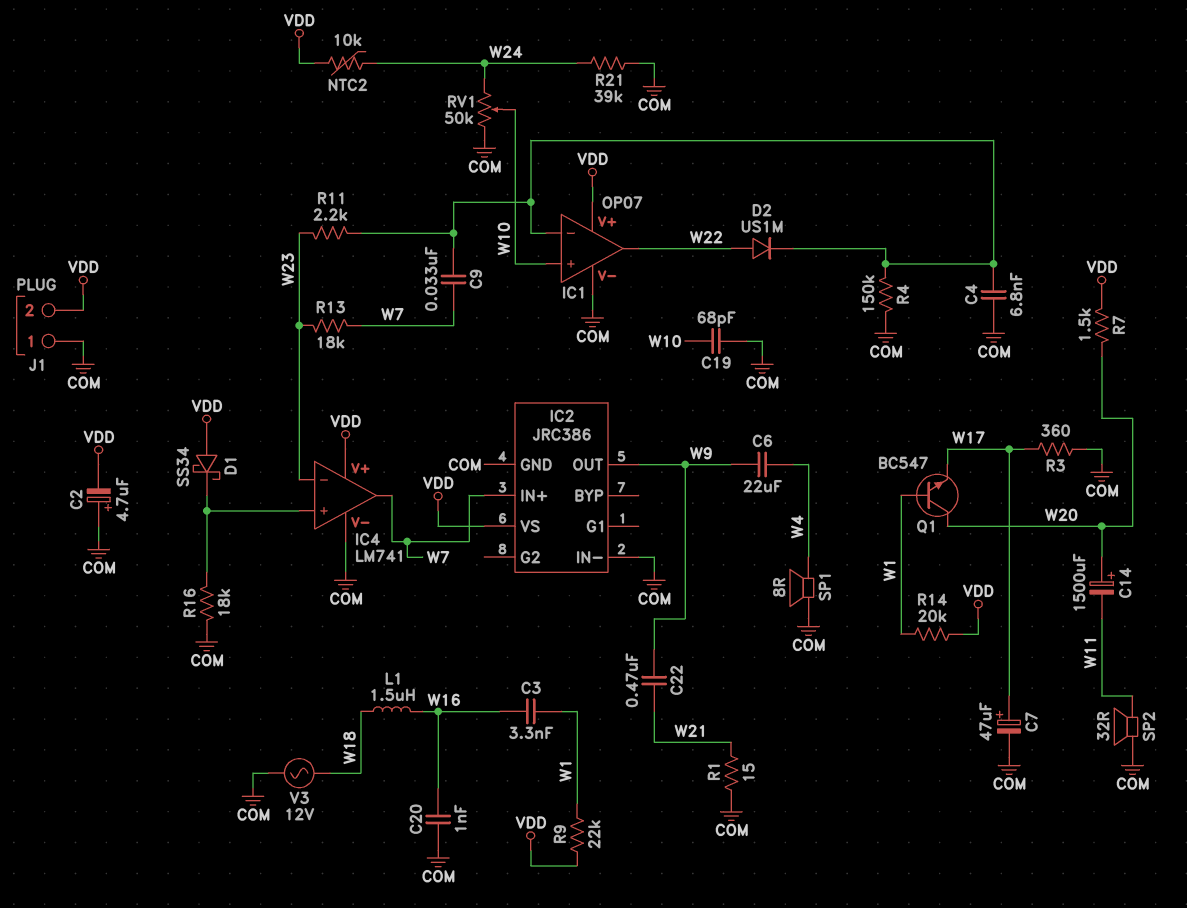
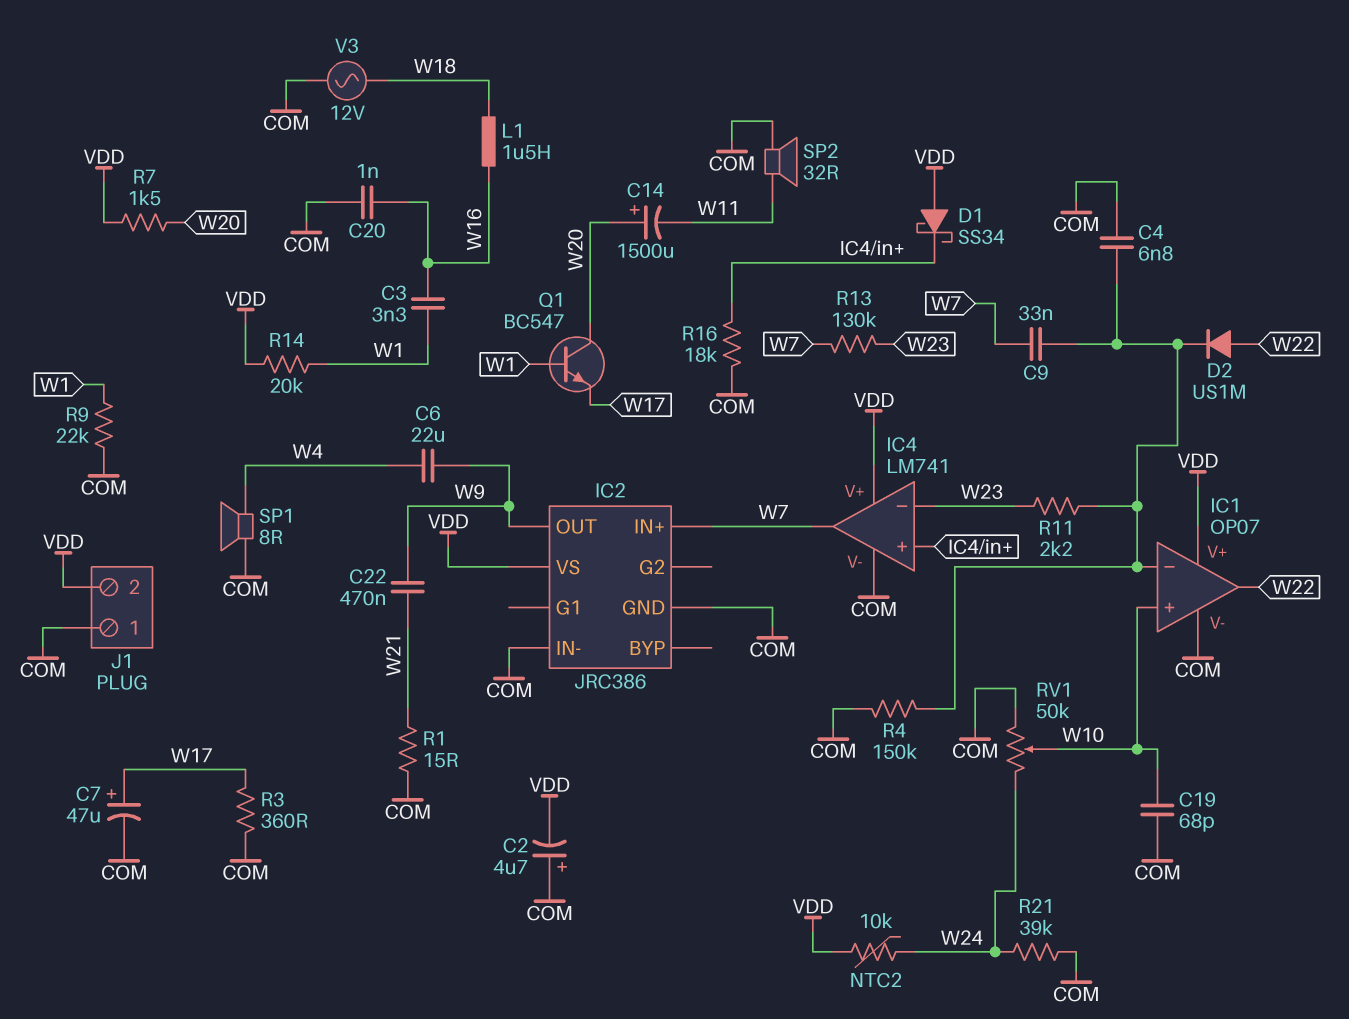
R9: 22k (VDD, W1) -> 22k (COM, W1)
R13: 18k (W7, W23) -> 130k (W7, W23)

